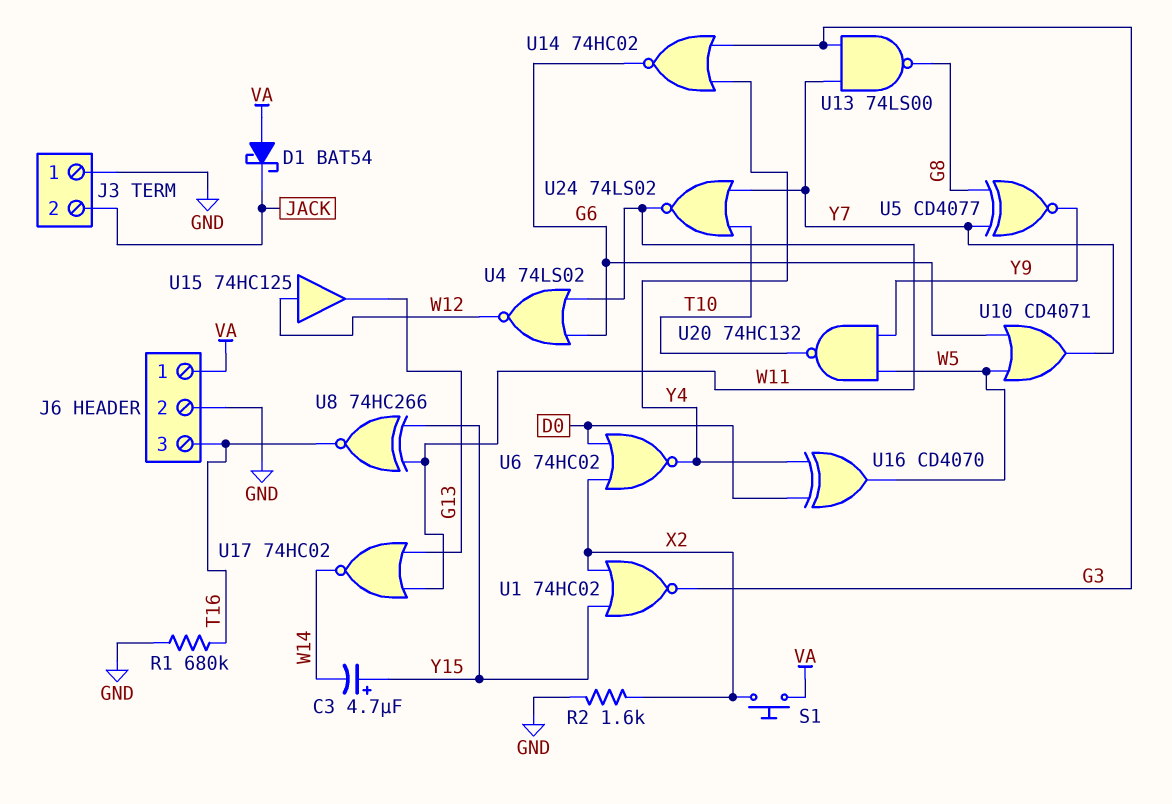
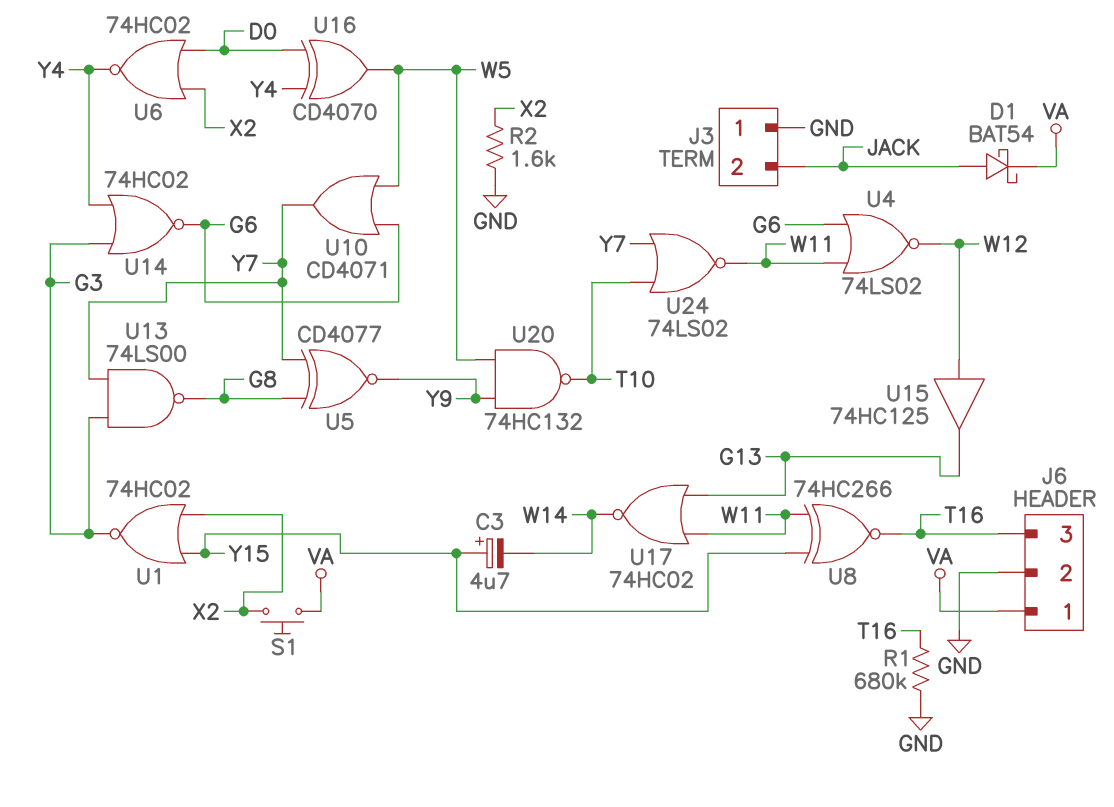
D1: schottky BAT54 (A VA, K JACK) -> schottky BAT54 (A JACK, K VA)

